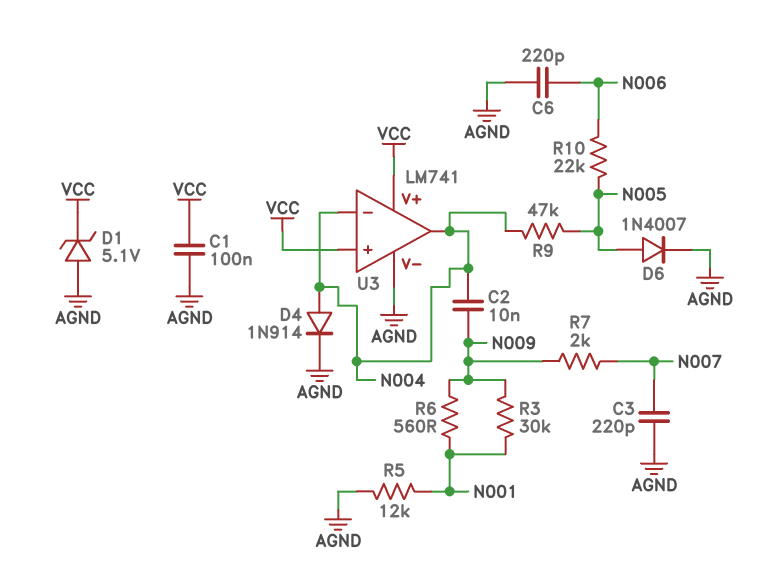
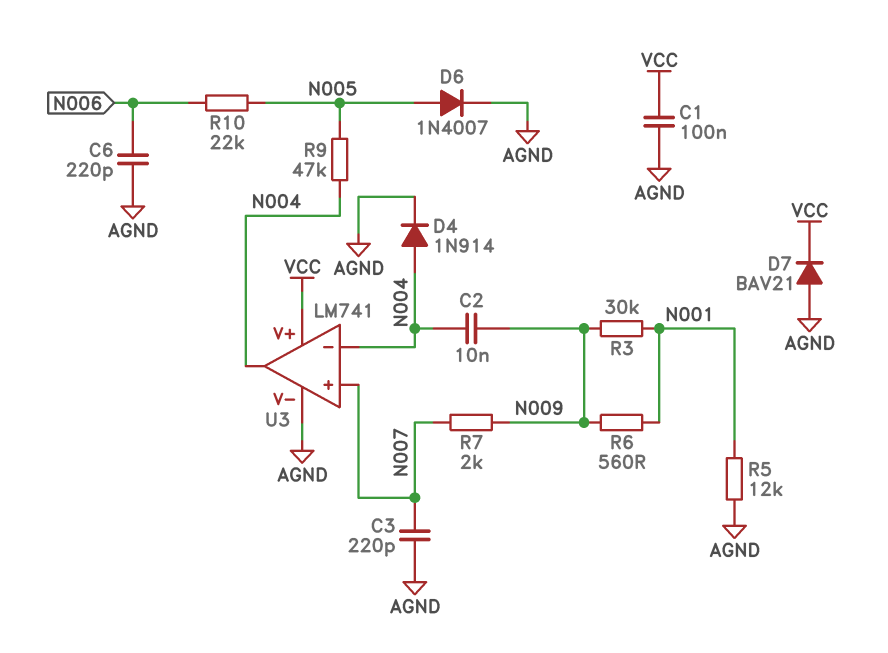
D1: zener 5.1V (A AGND, K VCC) -> none
D7: none -> diode BAV21 (A AGND, K VCC)
U3 pin in+: VCC -> N007

